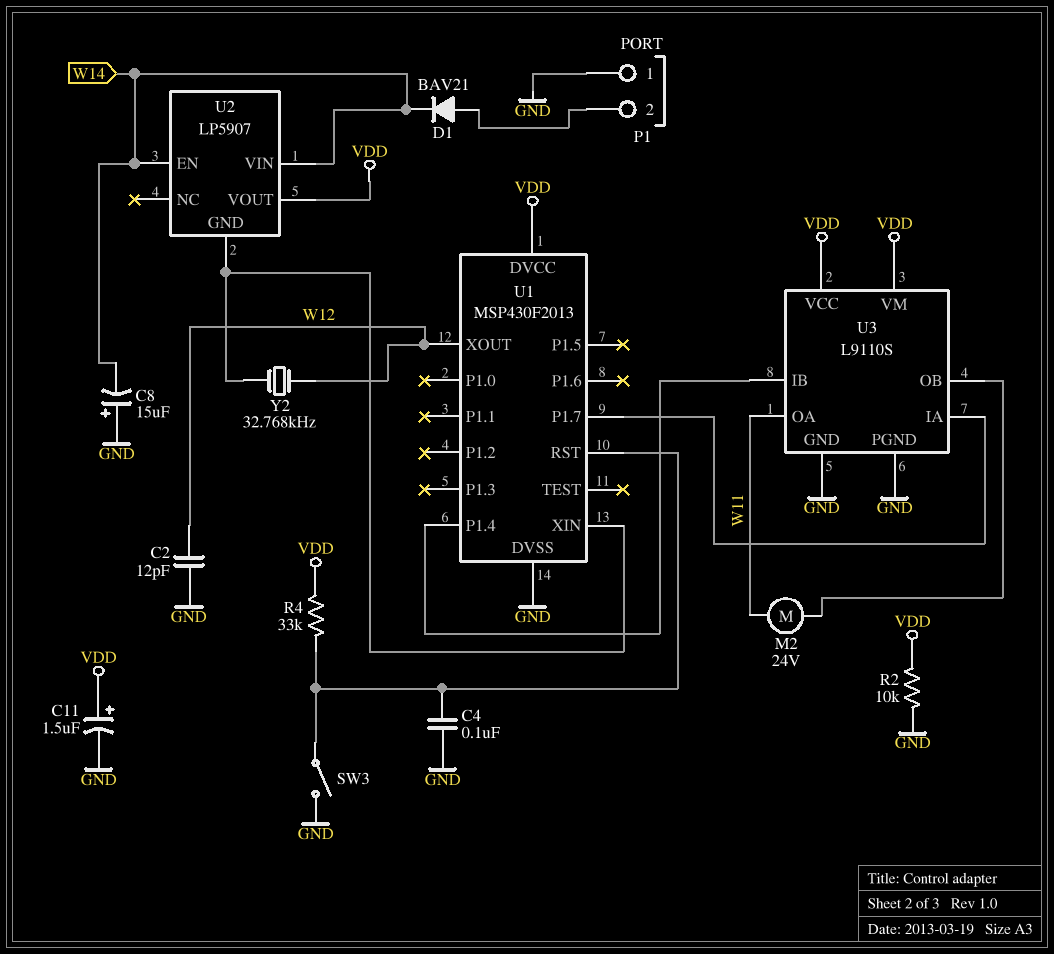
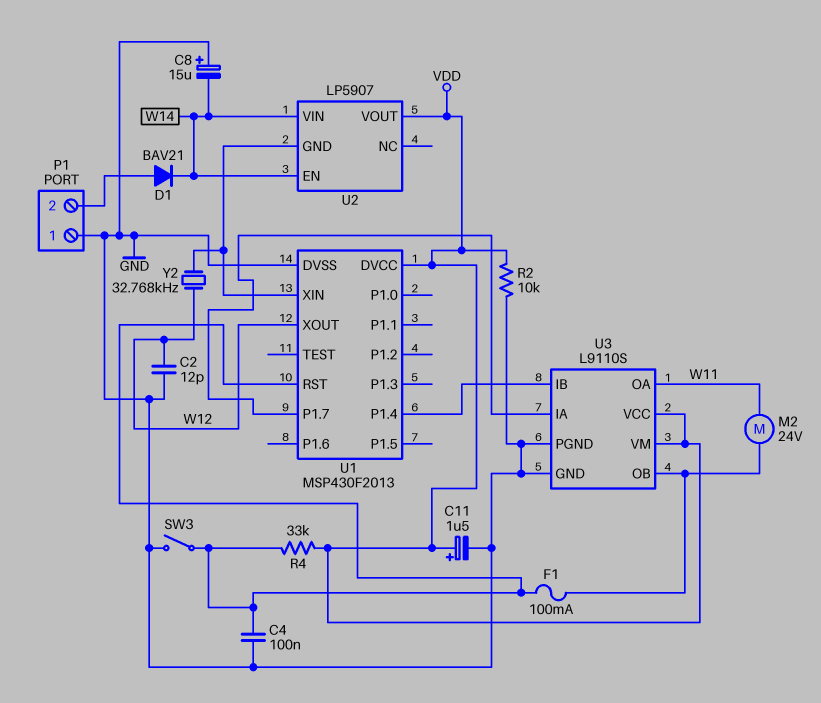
F1: none -> 100mA (U1/RST, U3/OB)

